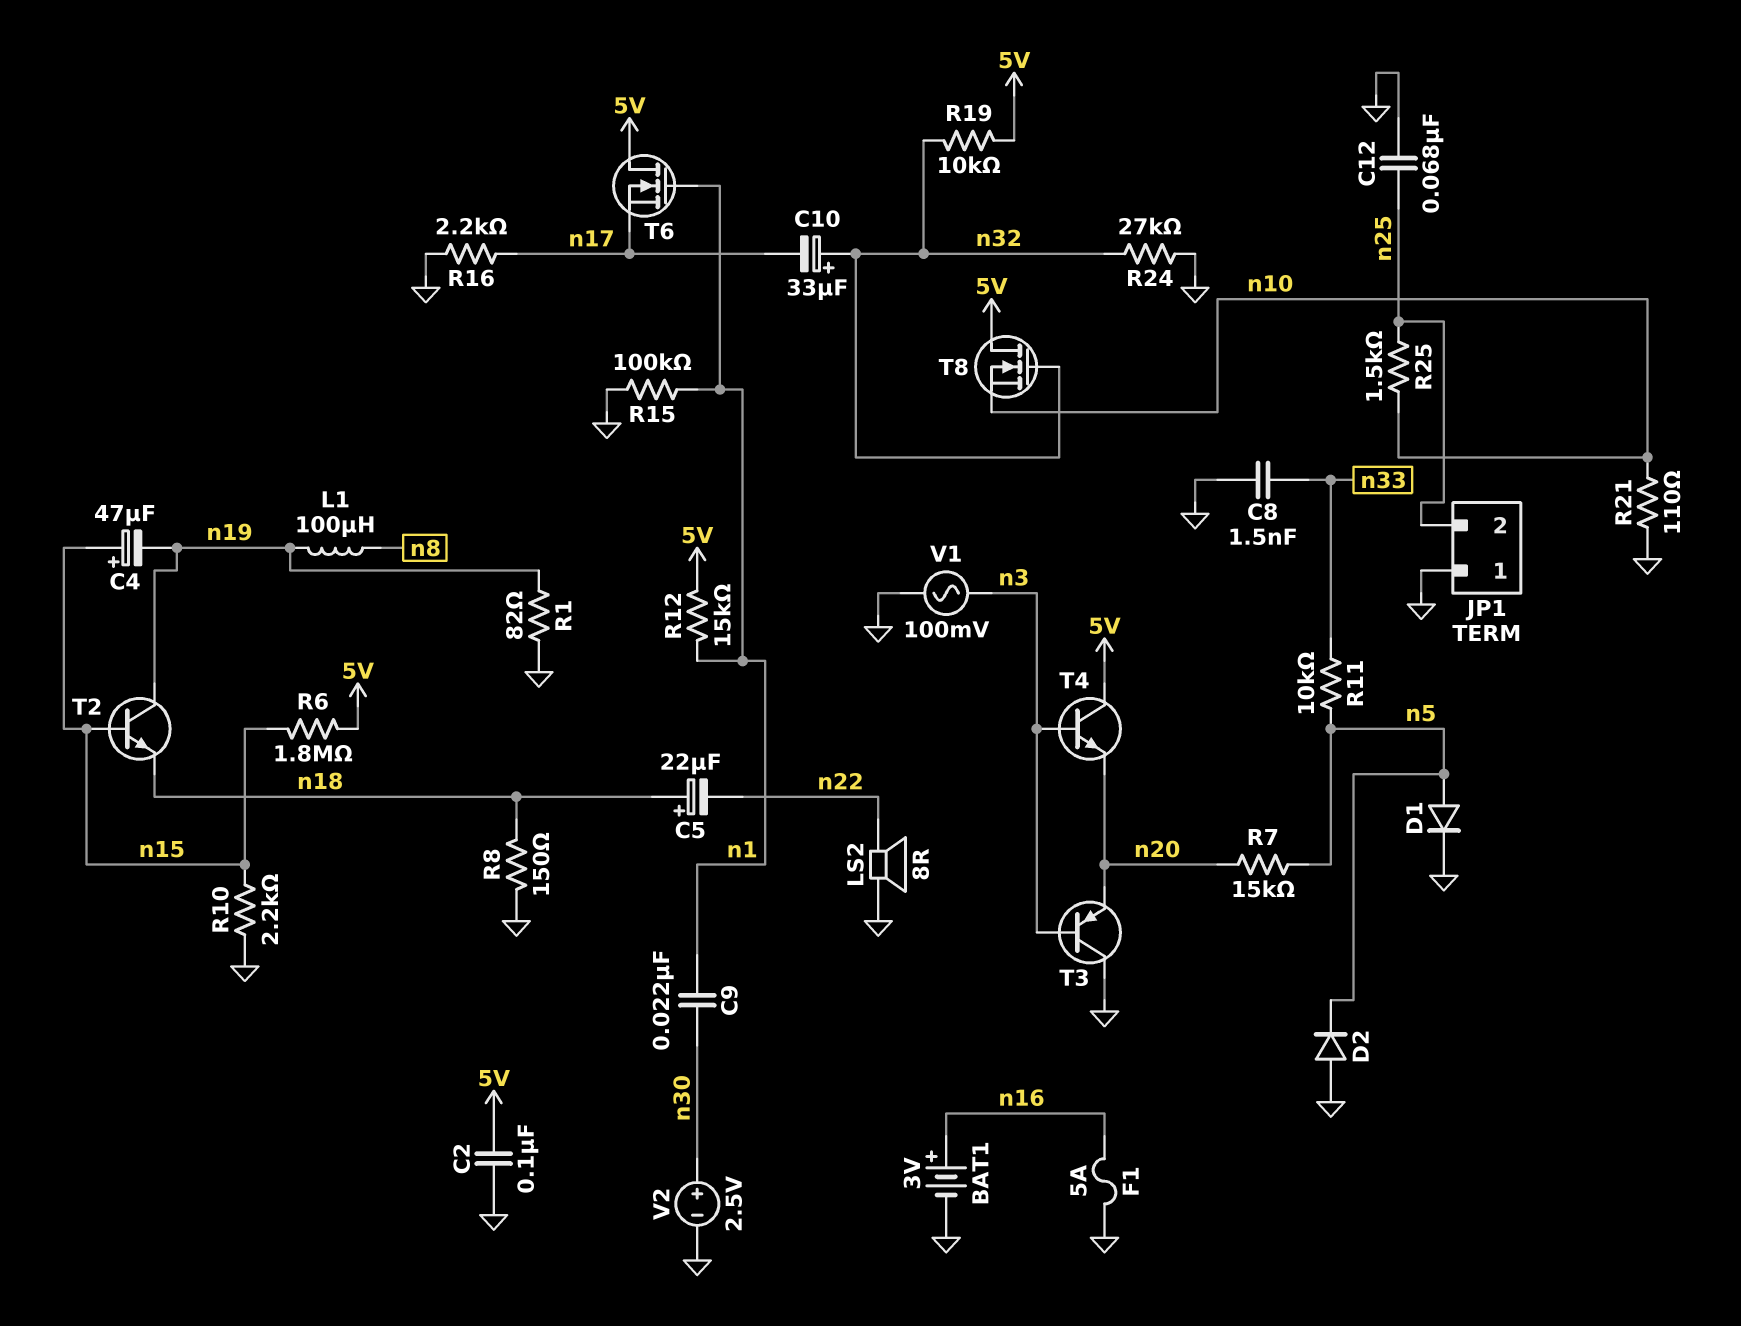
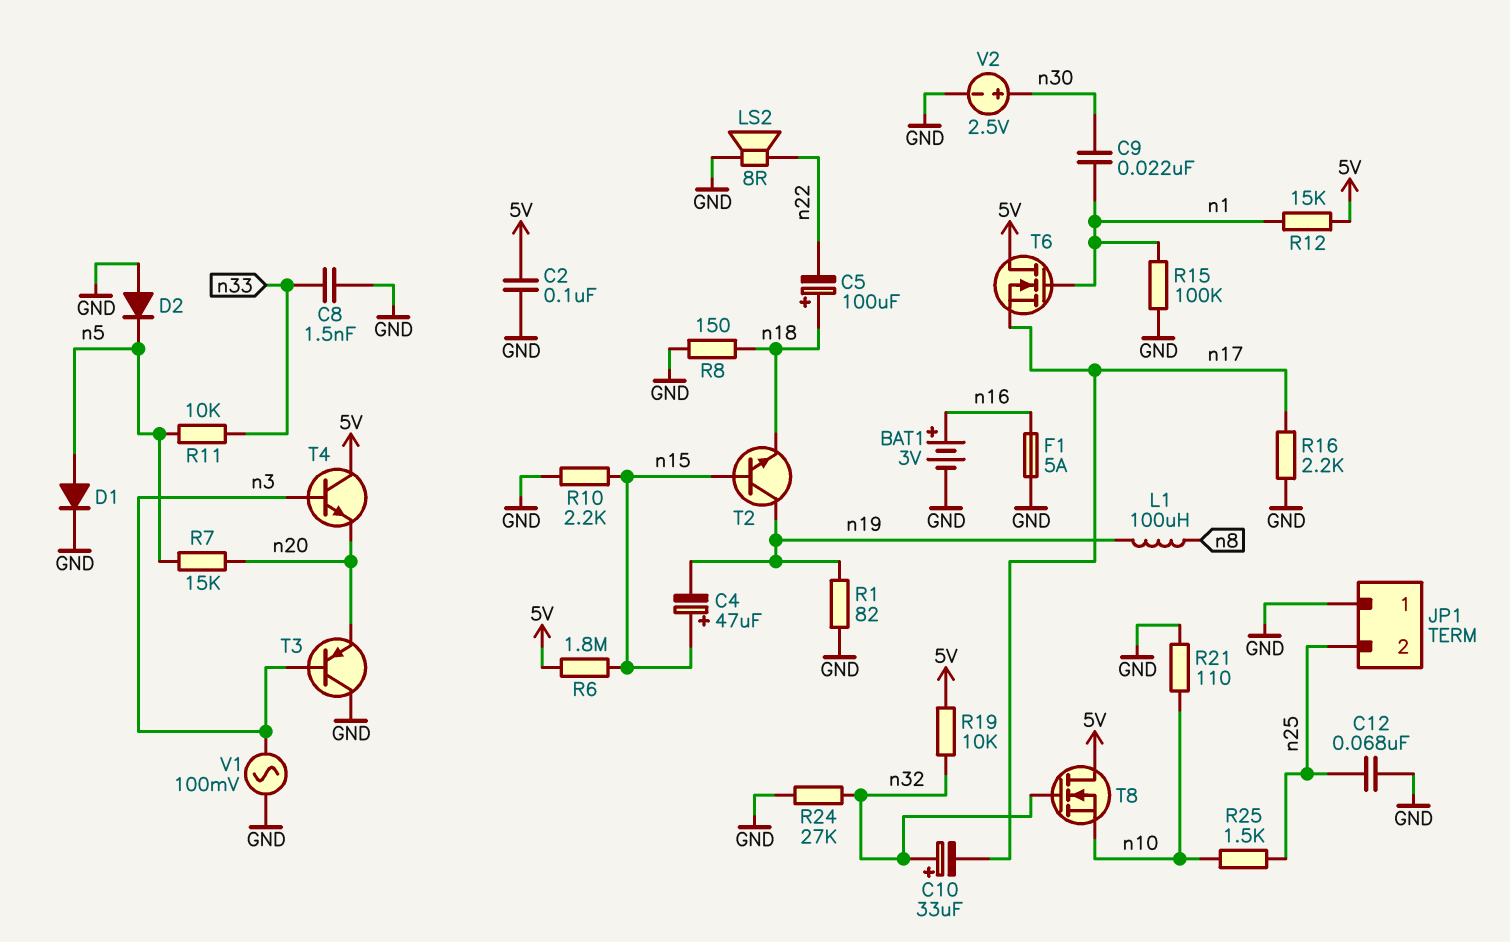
C5: 22uF (plus n18, minus n22) -> 100uF (plus n18, minus n22)

